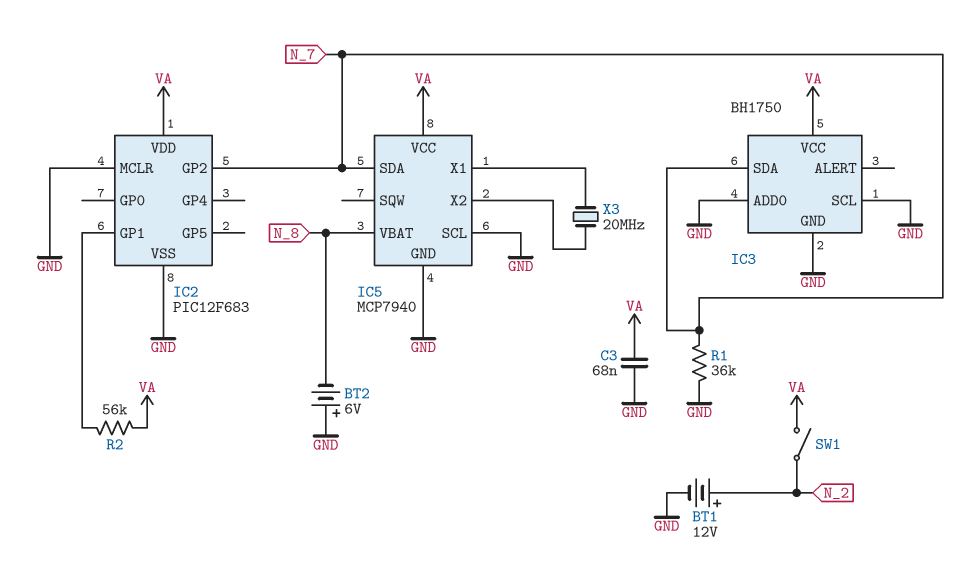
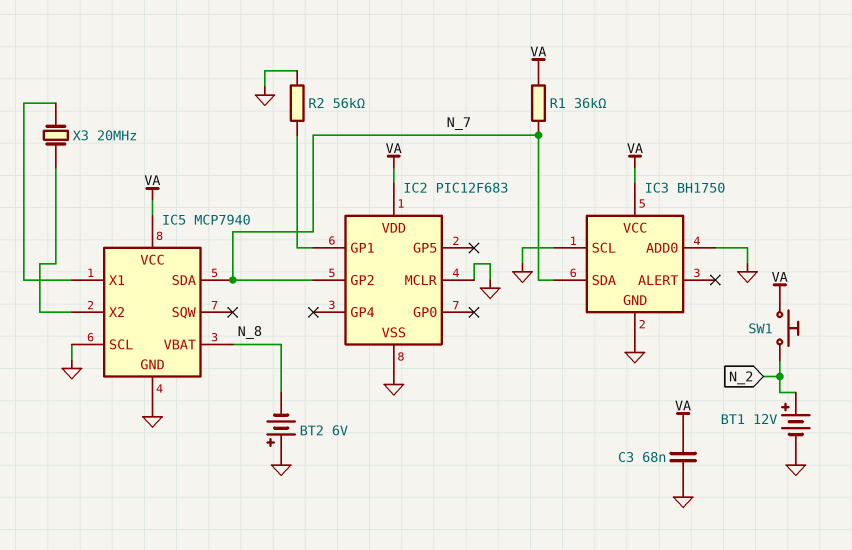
R1: 36k (GND, N_7) -> 36k (N_7, VA)
R2: 56k (IC2/GP1, VA) -> 56k (GND, IC2/GP1)
SW1: switch (N_2, VA) -> button (N_2, VA)

